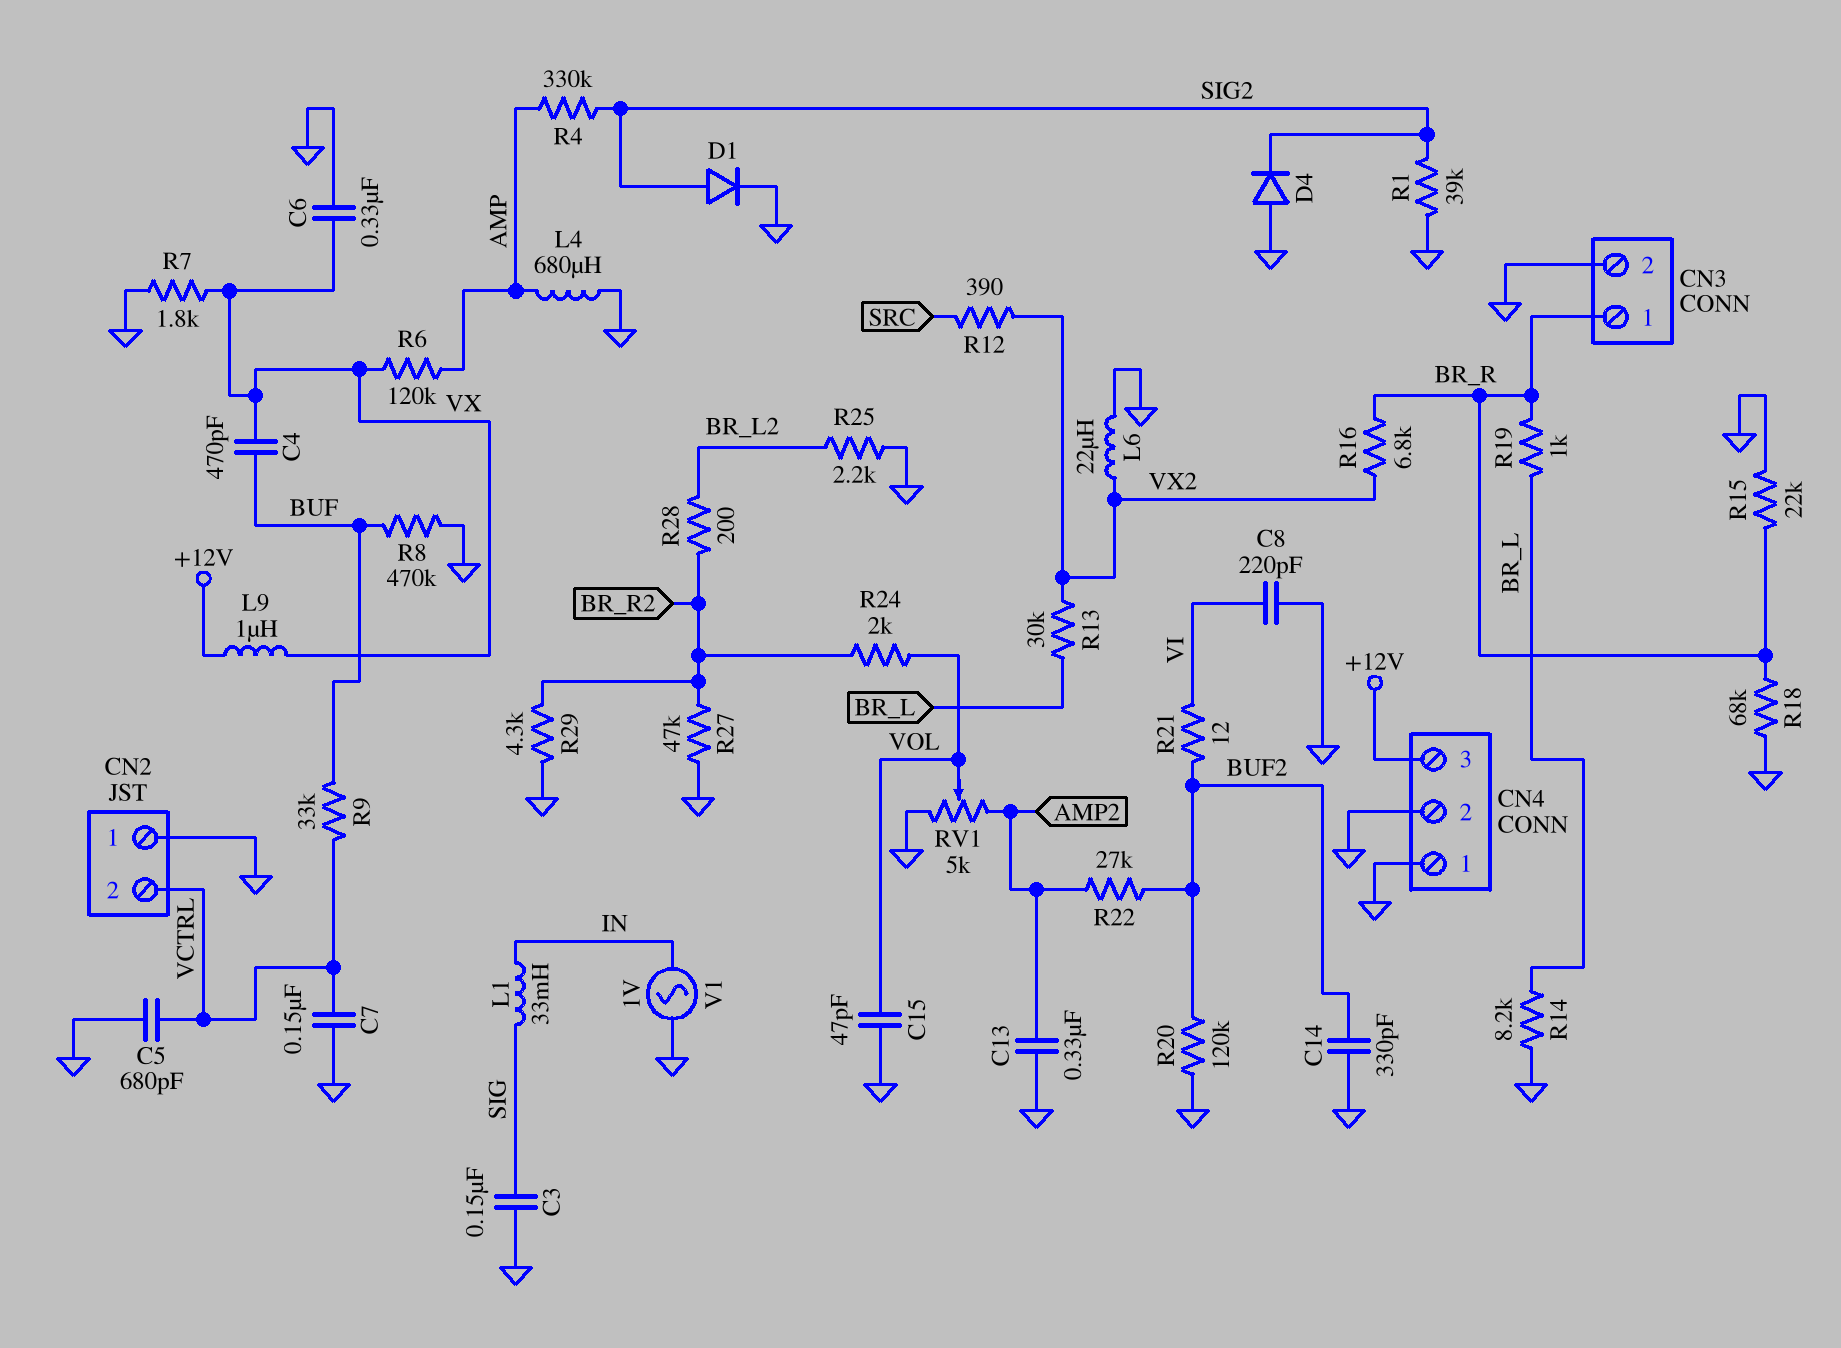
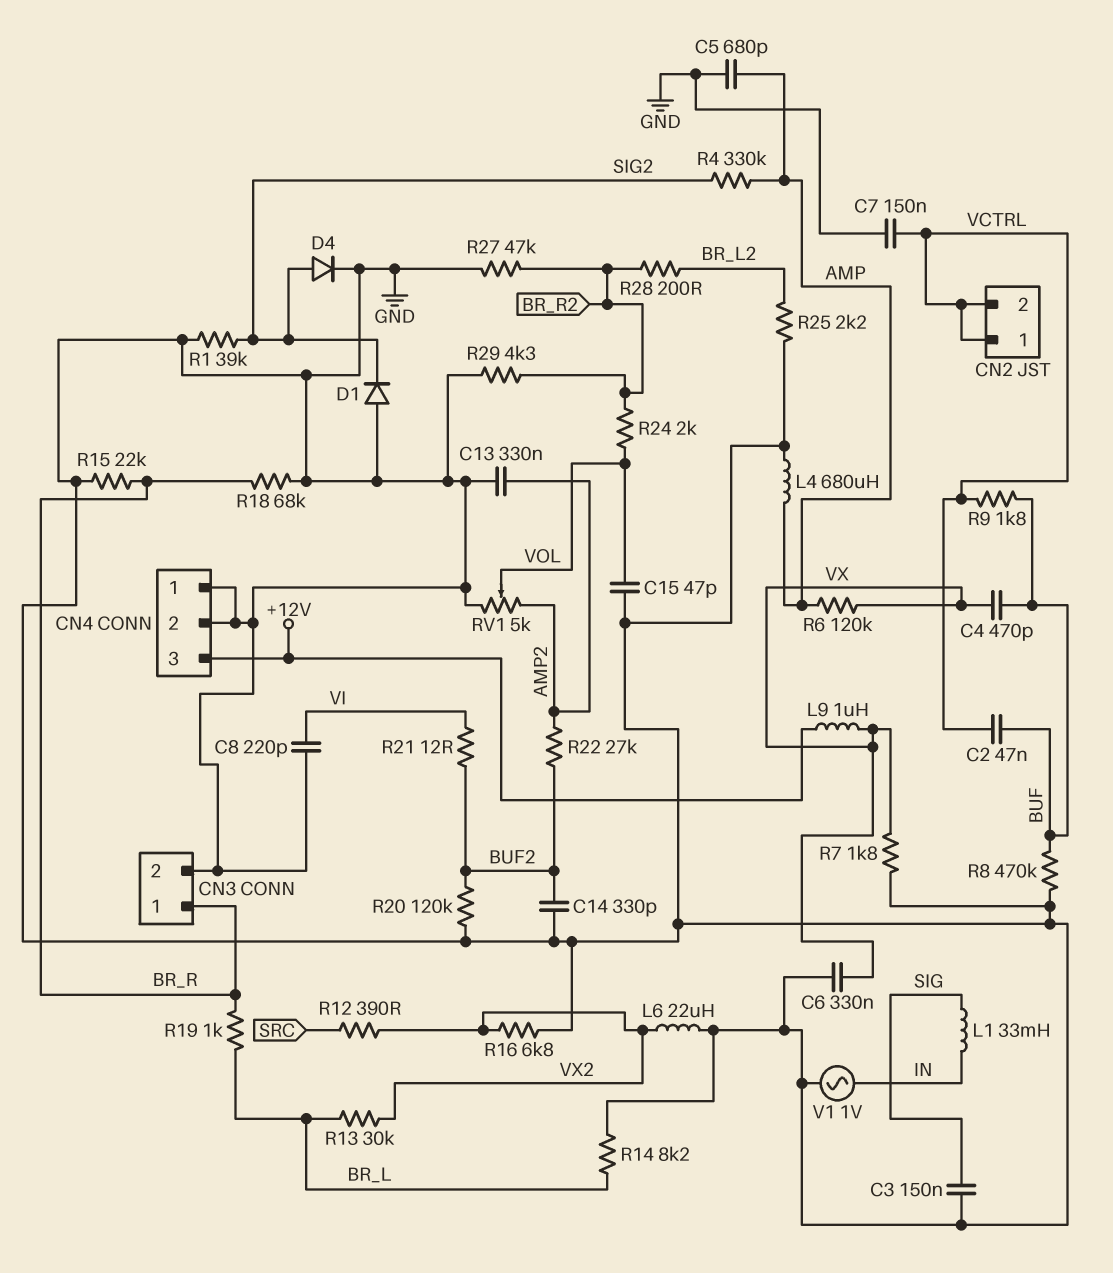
C2: none -> 47nF (BUF, VCTRL)
C5: 680pF (GND, VCTRL) -> 680pF (AMP, GND)
CN2 pin 1: GND -> VCTRL
D1: diode (A SIG2, K GND) -> diode (A GND, K SIG2)
D4: diode (A GND, K SIG2) -> diode (A SIG2, K GND)
R9: 33k (BUF, VCTRL) -> 1.8k (BUF, VCTRL)
R16: 6.8k (BR_R, VX2) -> 6.8k (GND, VX2)

